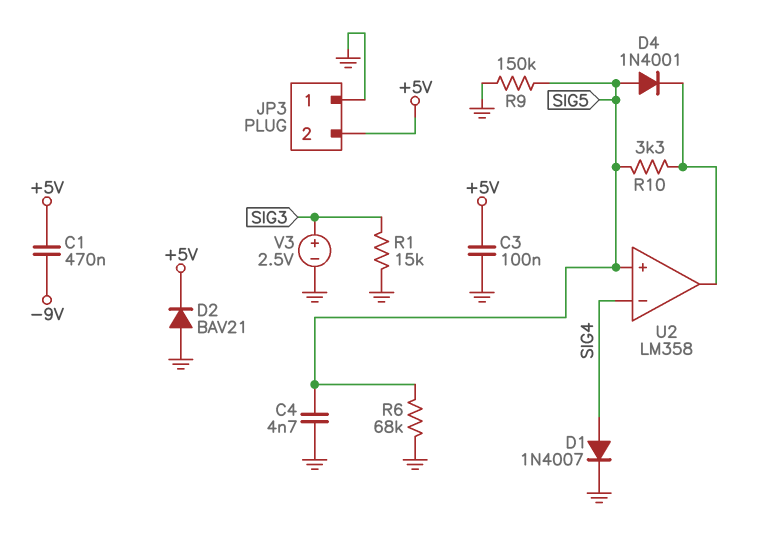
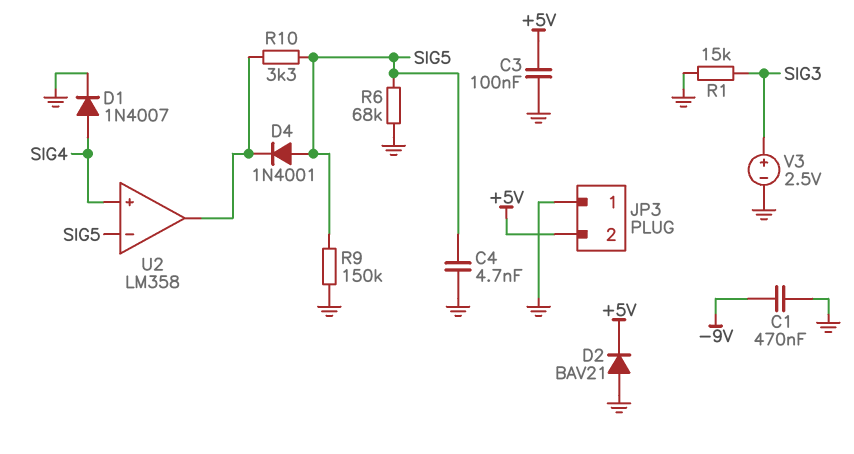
C1: 470nF (+5V, -9V) -> 470nF (-9V, GND)
U2 pin in+: SIG5 -> SIG4
U2 pin in-: SIG4 -> SIG5

